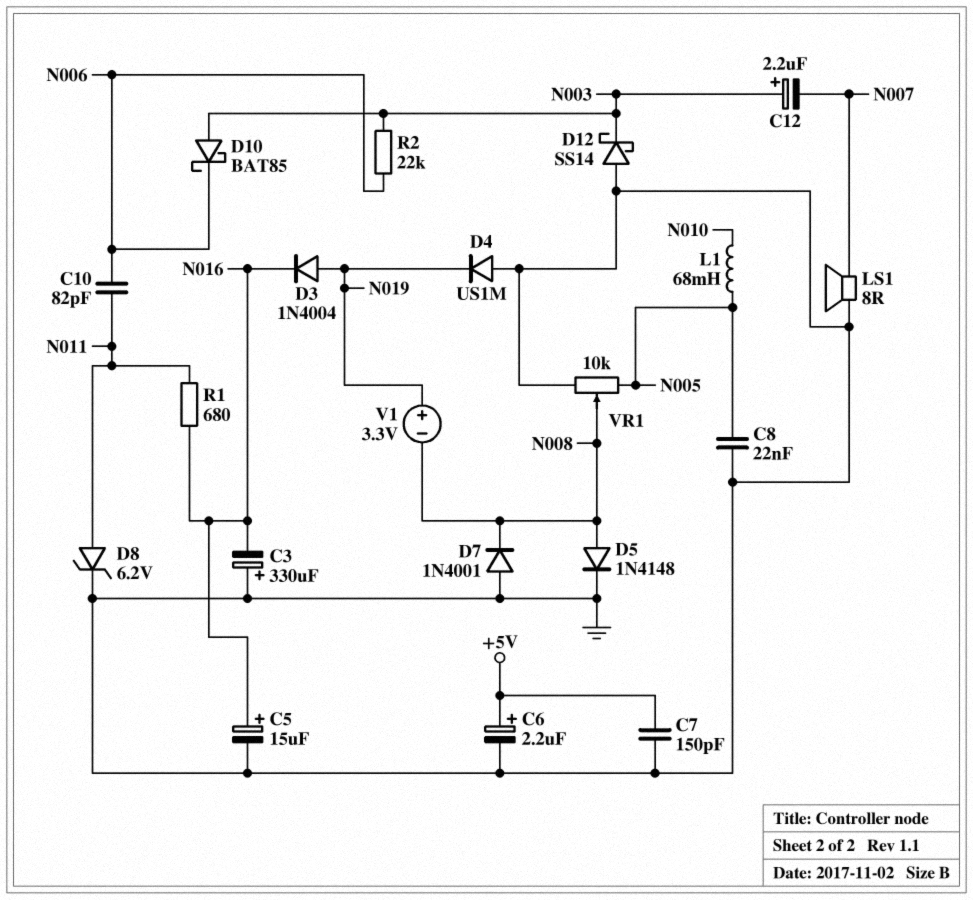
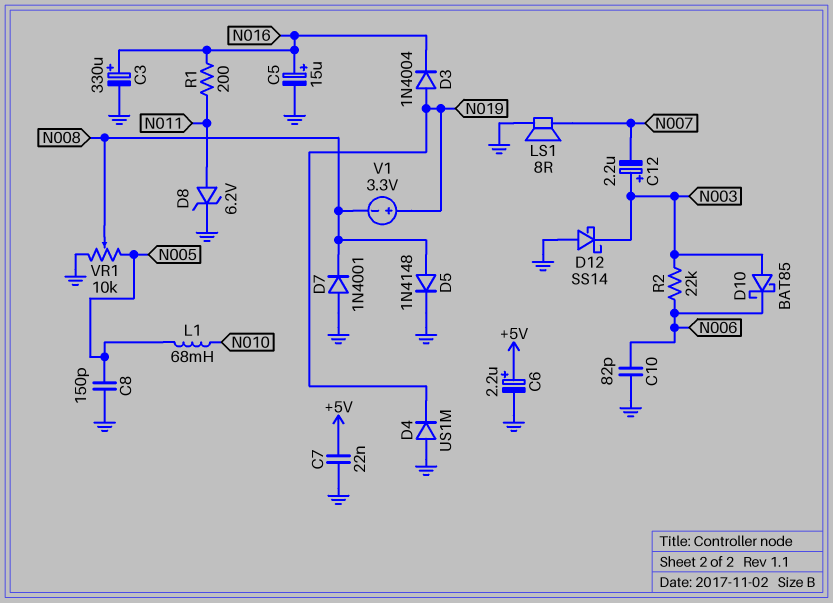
C3: 330uF (plus GND, minus N016) -> 330uF (plus N016, minus GND)
C7: 150pF (+5V, GND) -> 22nF (+5V, GND)
C8: 22nF (GND, N005) -> 150pF (GND, N005)
C10: 82pF (N006, N011) -> 82pF (GND, N006)
R1: 680 (N011, N016) -> 200 (N011, N016)

